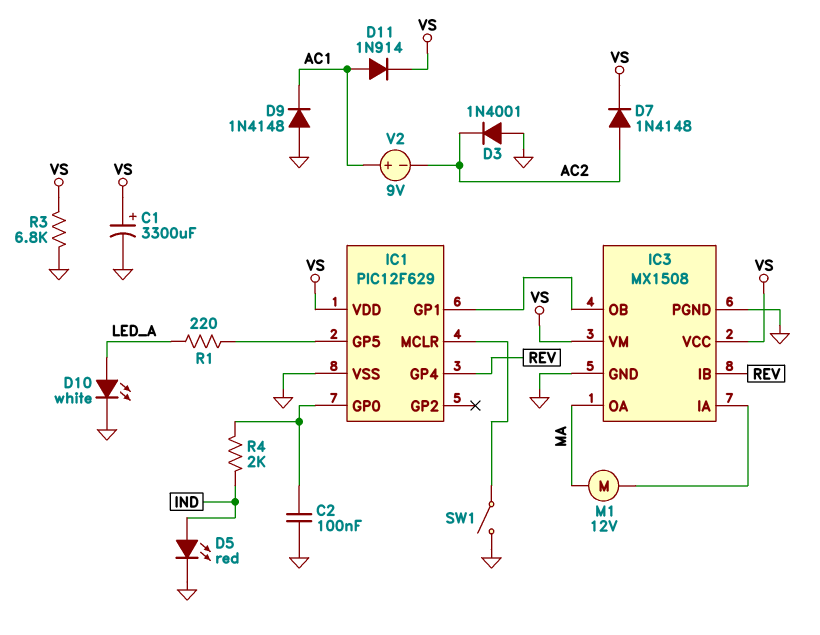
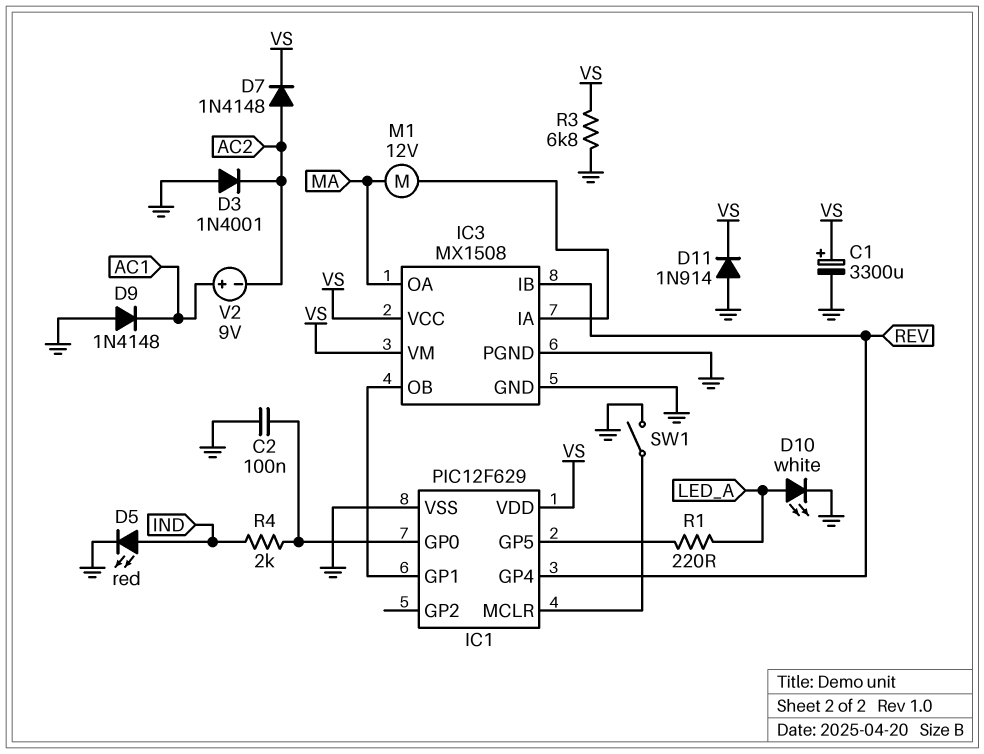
D11: diode 1N914 (A AC1, K VS) -> diode 1N914 (A GND, K VS)

